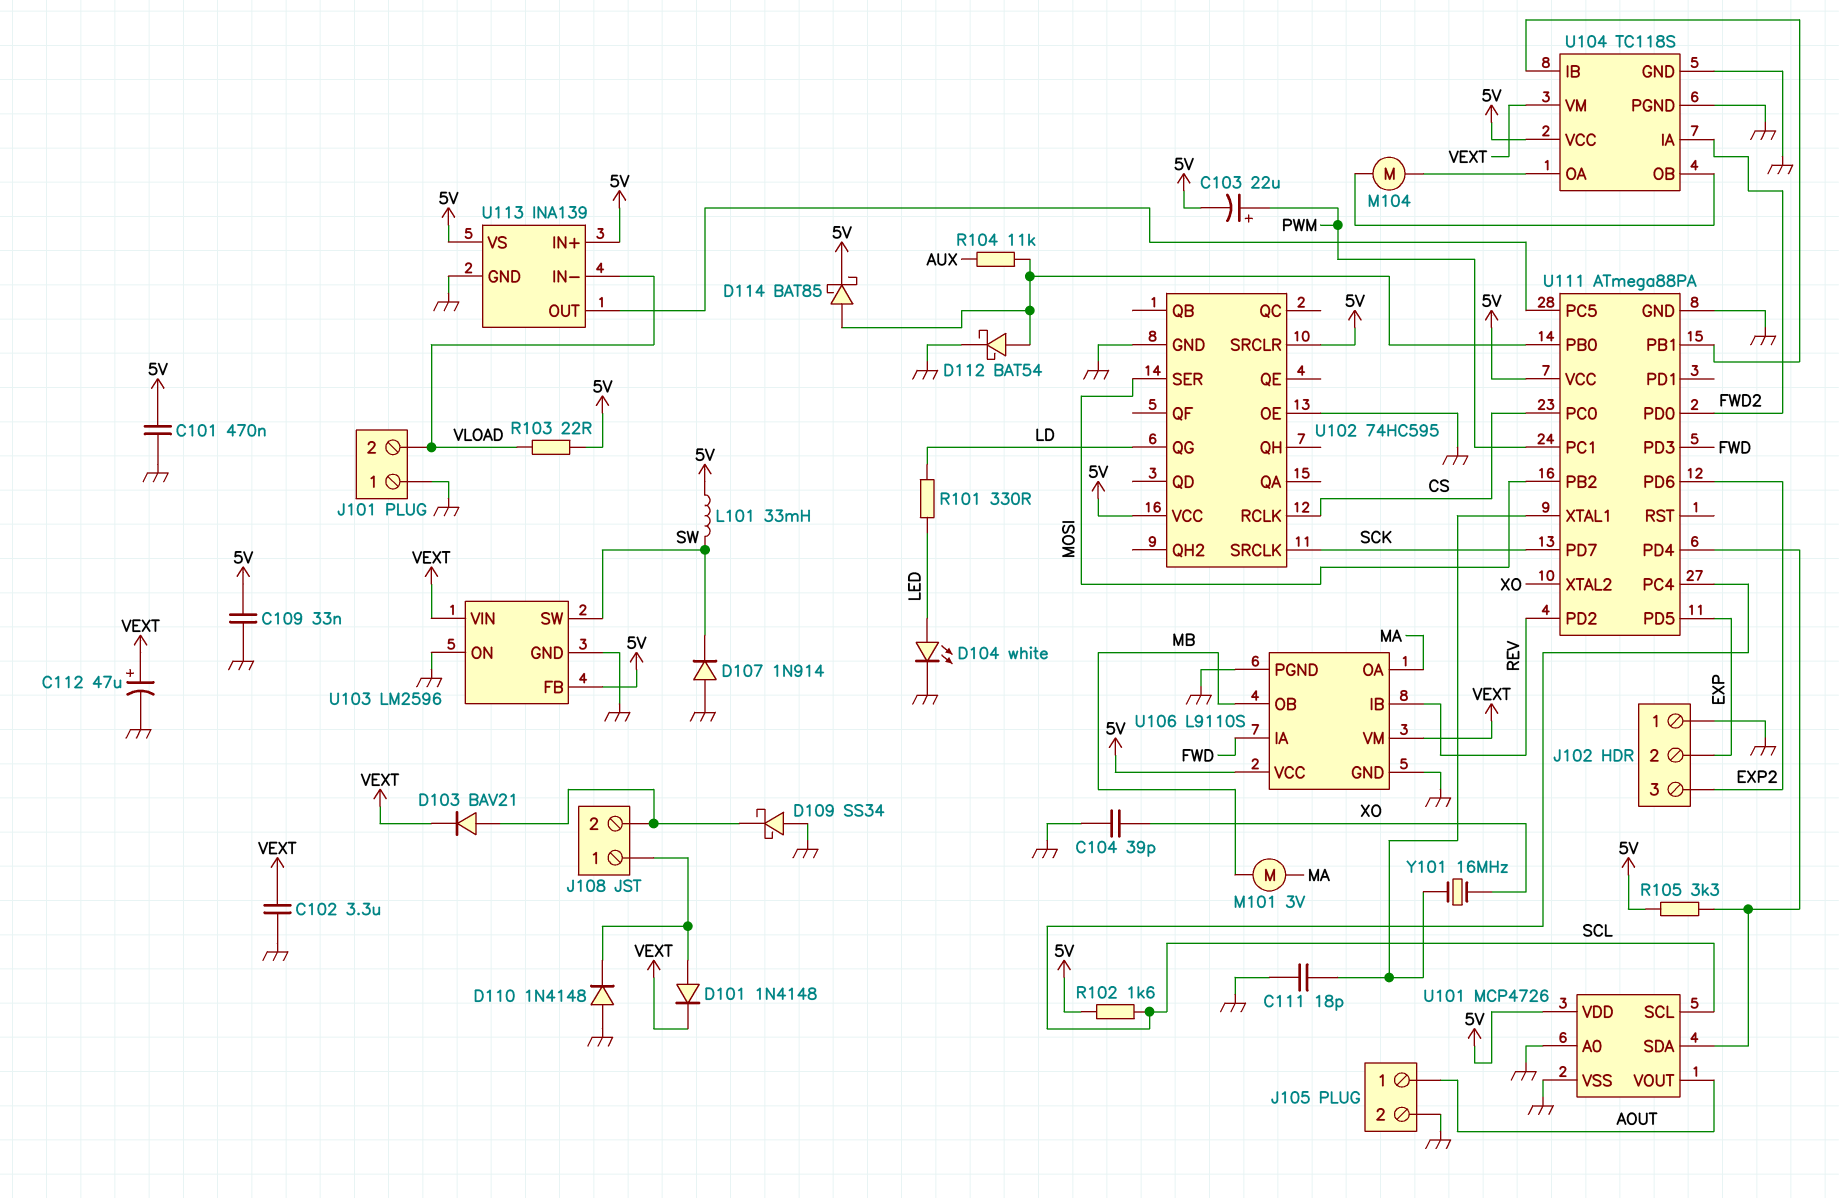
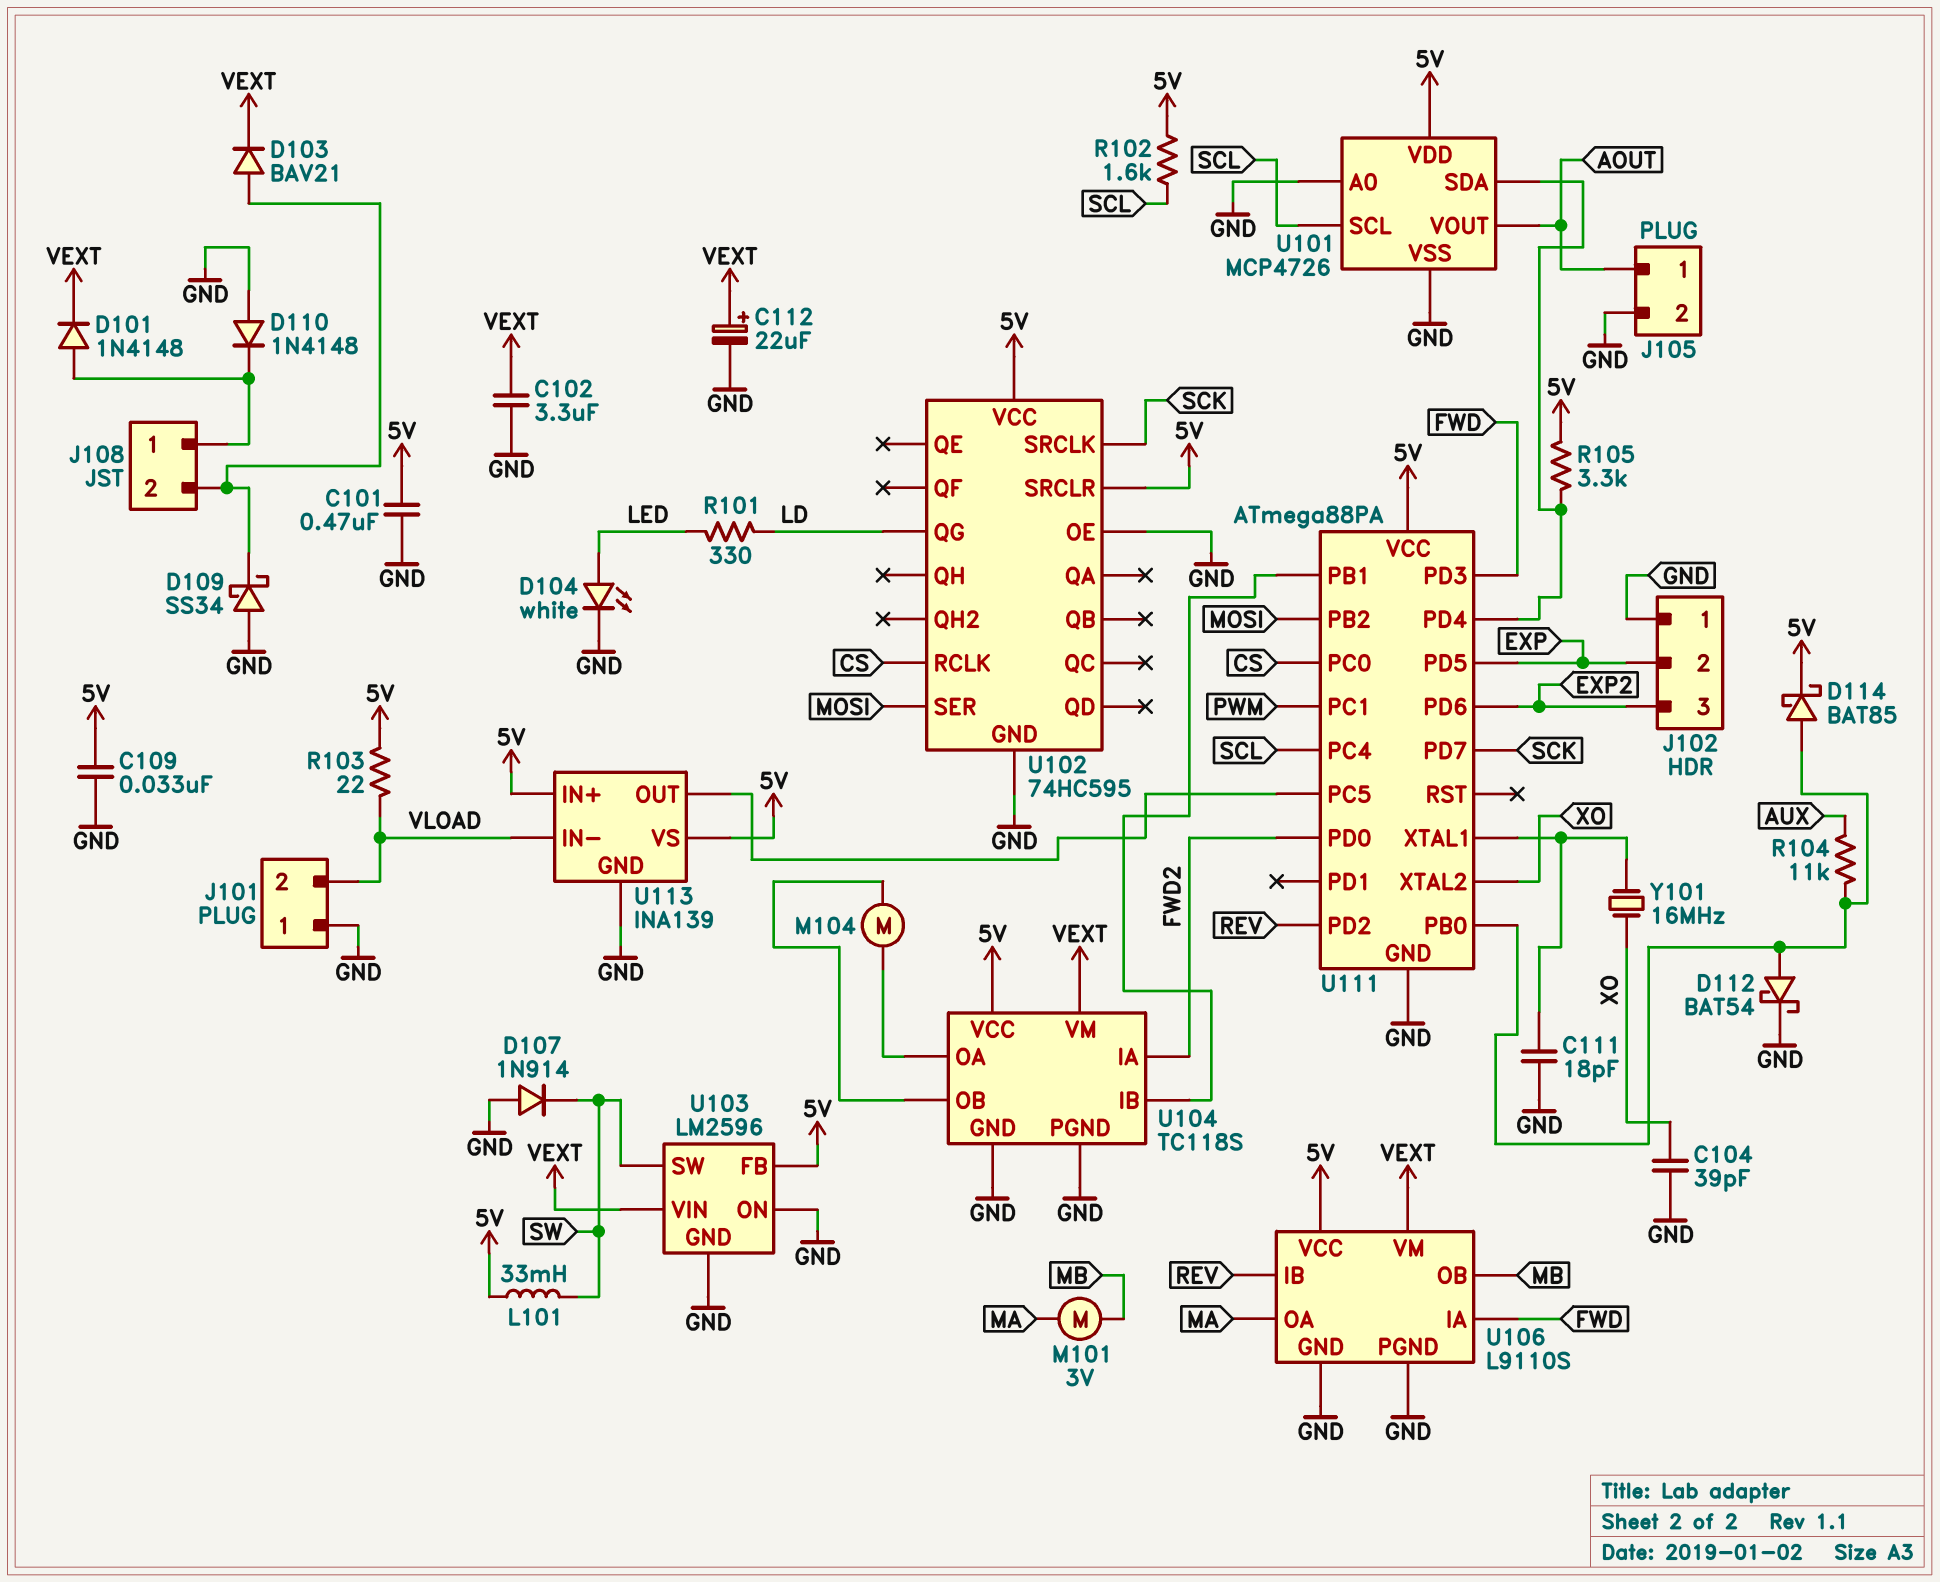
C103: 22uF (plus PWM, minus 5V) -> none
C112: 47uF (plus VEXT, minus GND) -> 22uF (plus VEXT, minus GND)

